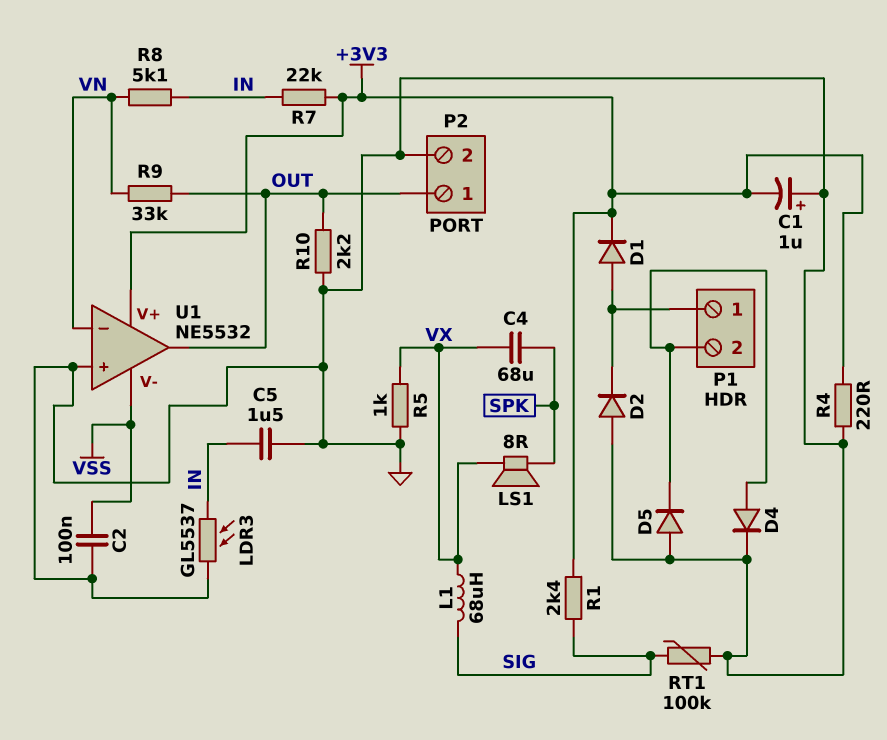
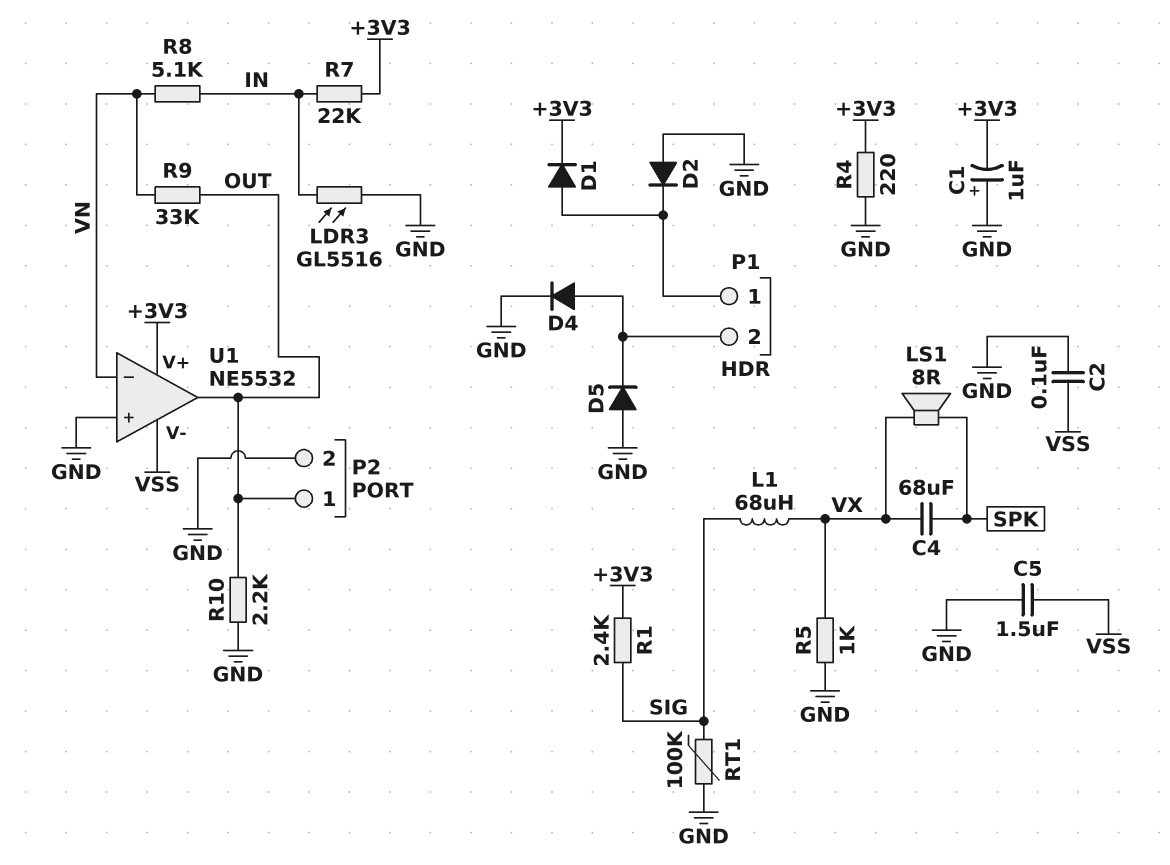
C5: 1.5uF (GND, IN) -> 1.5uF (GND, VSS)
LDR3: GL5537 (GND, IN) -> GL5516 (GND, IN)

